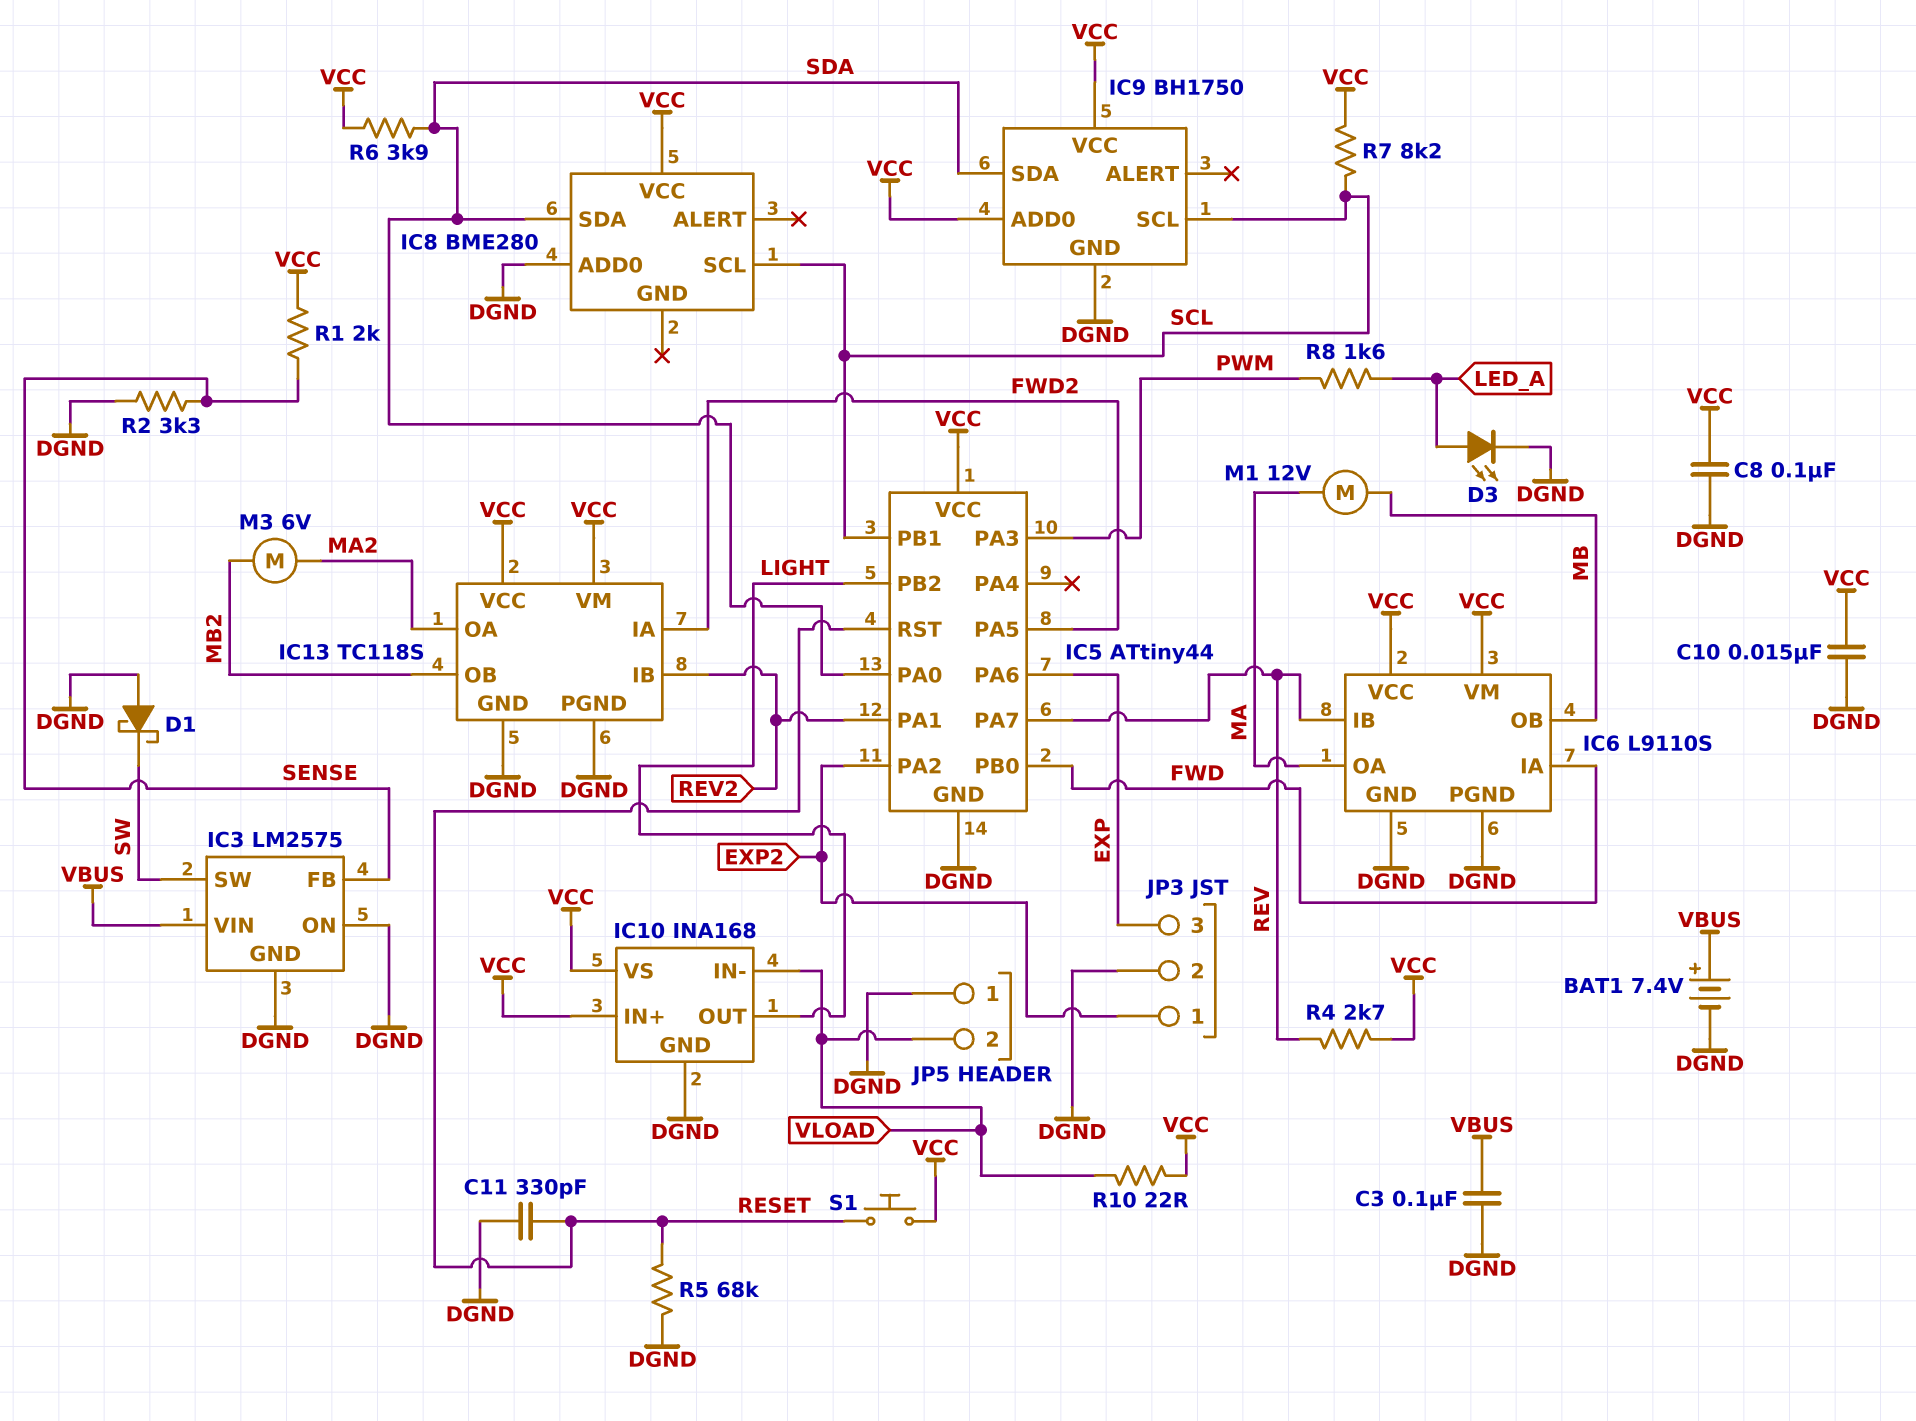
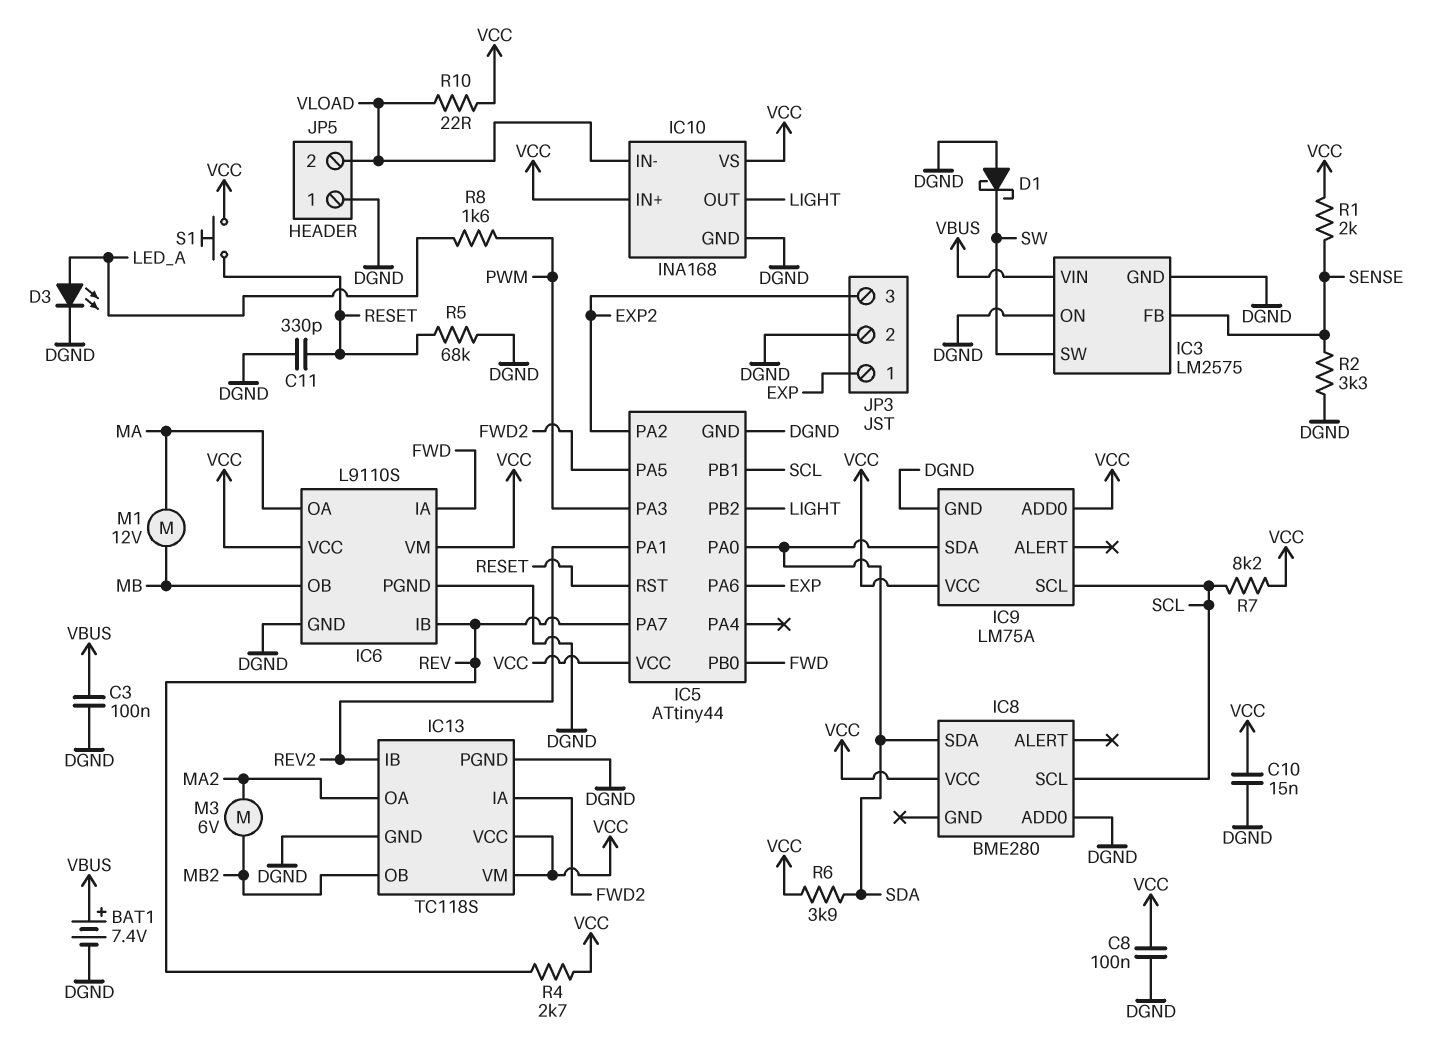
IC9: BH1750 -> LM75A
JP3 pin 1: EXP2 -> EXP
JP3 pin 3: EXP -> EXP2

